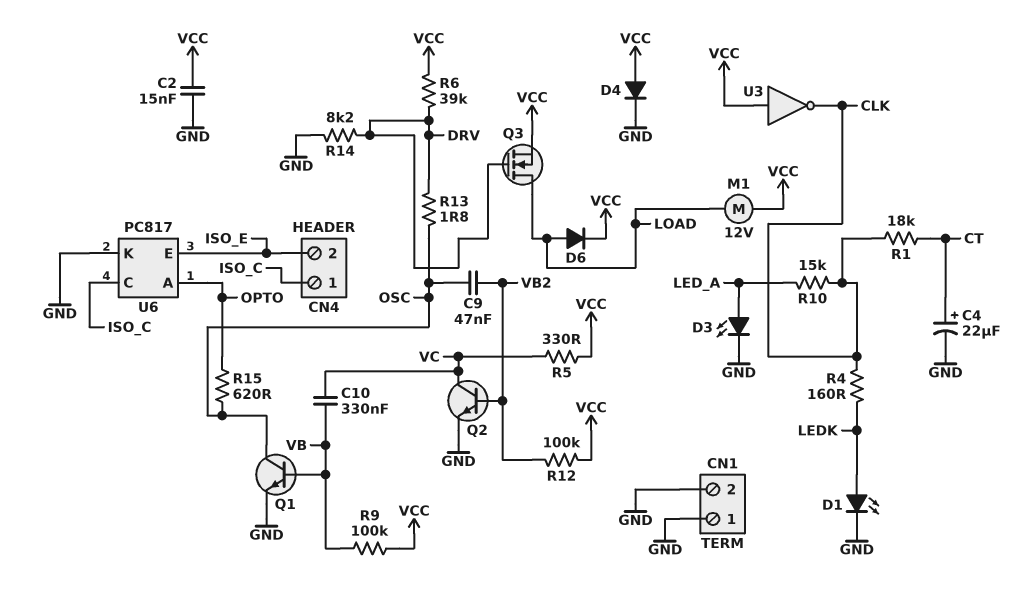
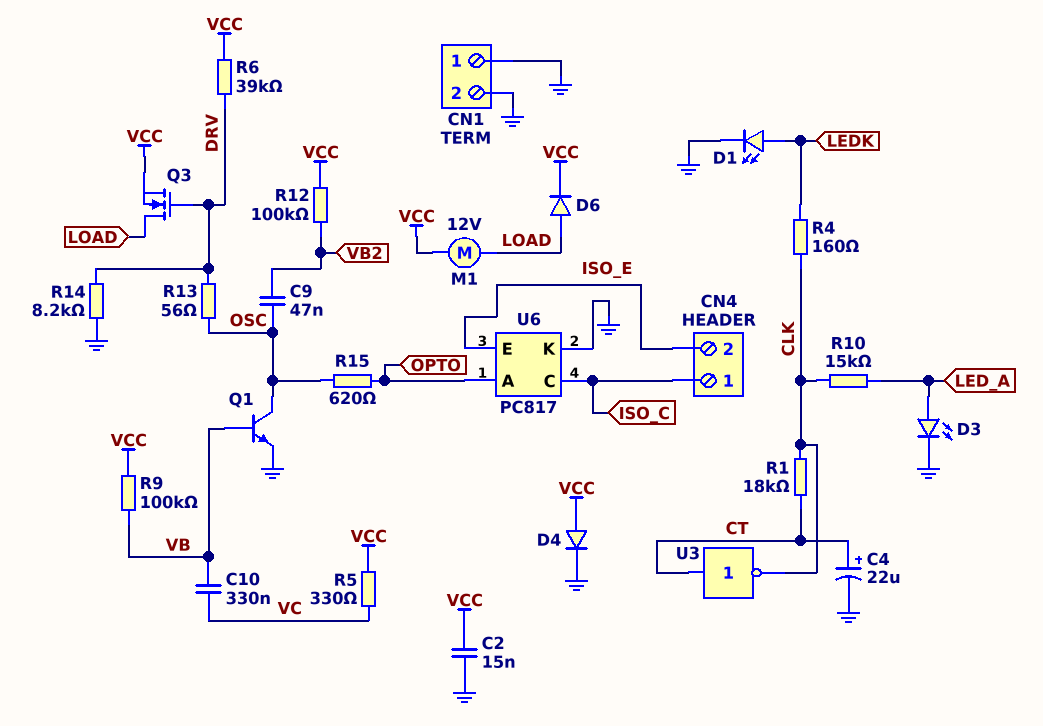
Q2: NPN (B VB2, C VC, E GND) -> none
R13: 1.8 (DRV, OSC) -> 56 (DRV, OSC)
U3: NOT (in VCC, out CLK) -> NOT (in CT, out CLK)

